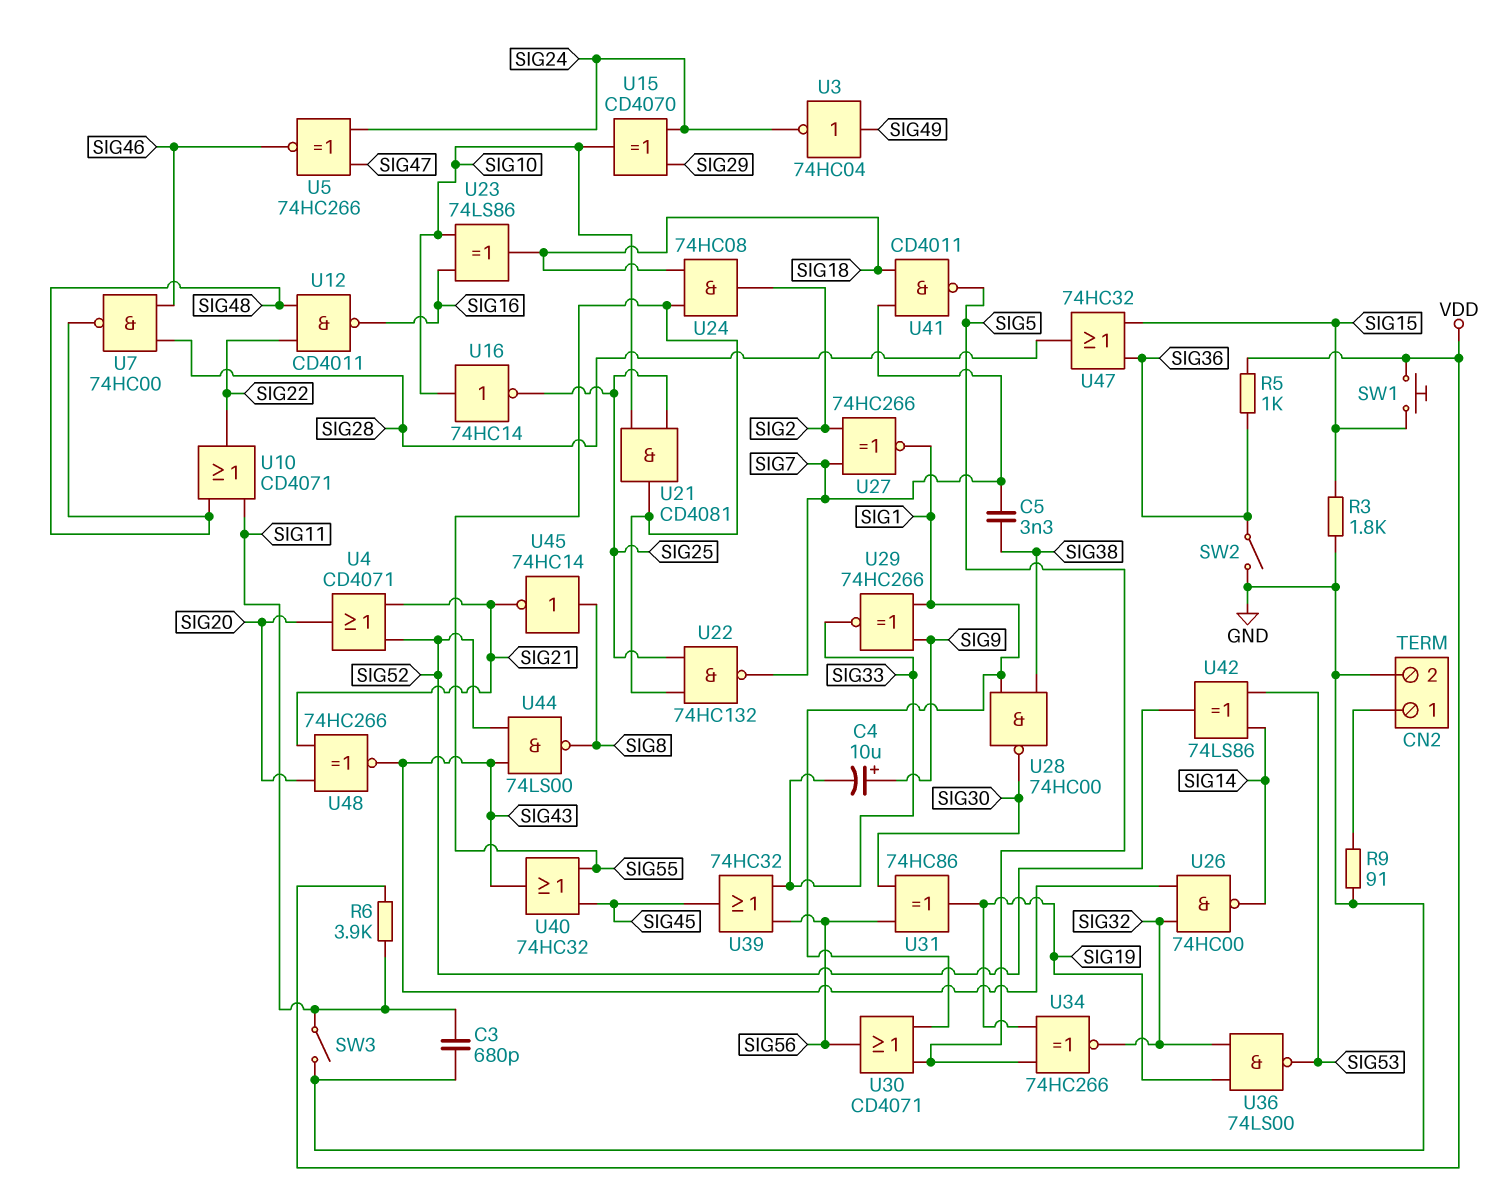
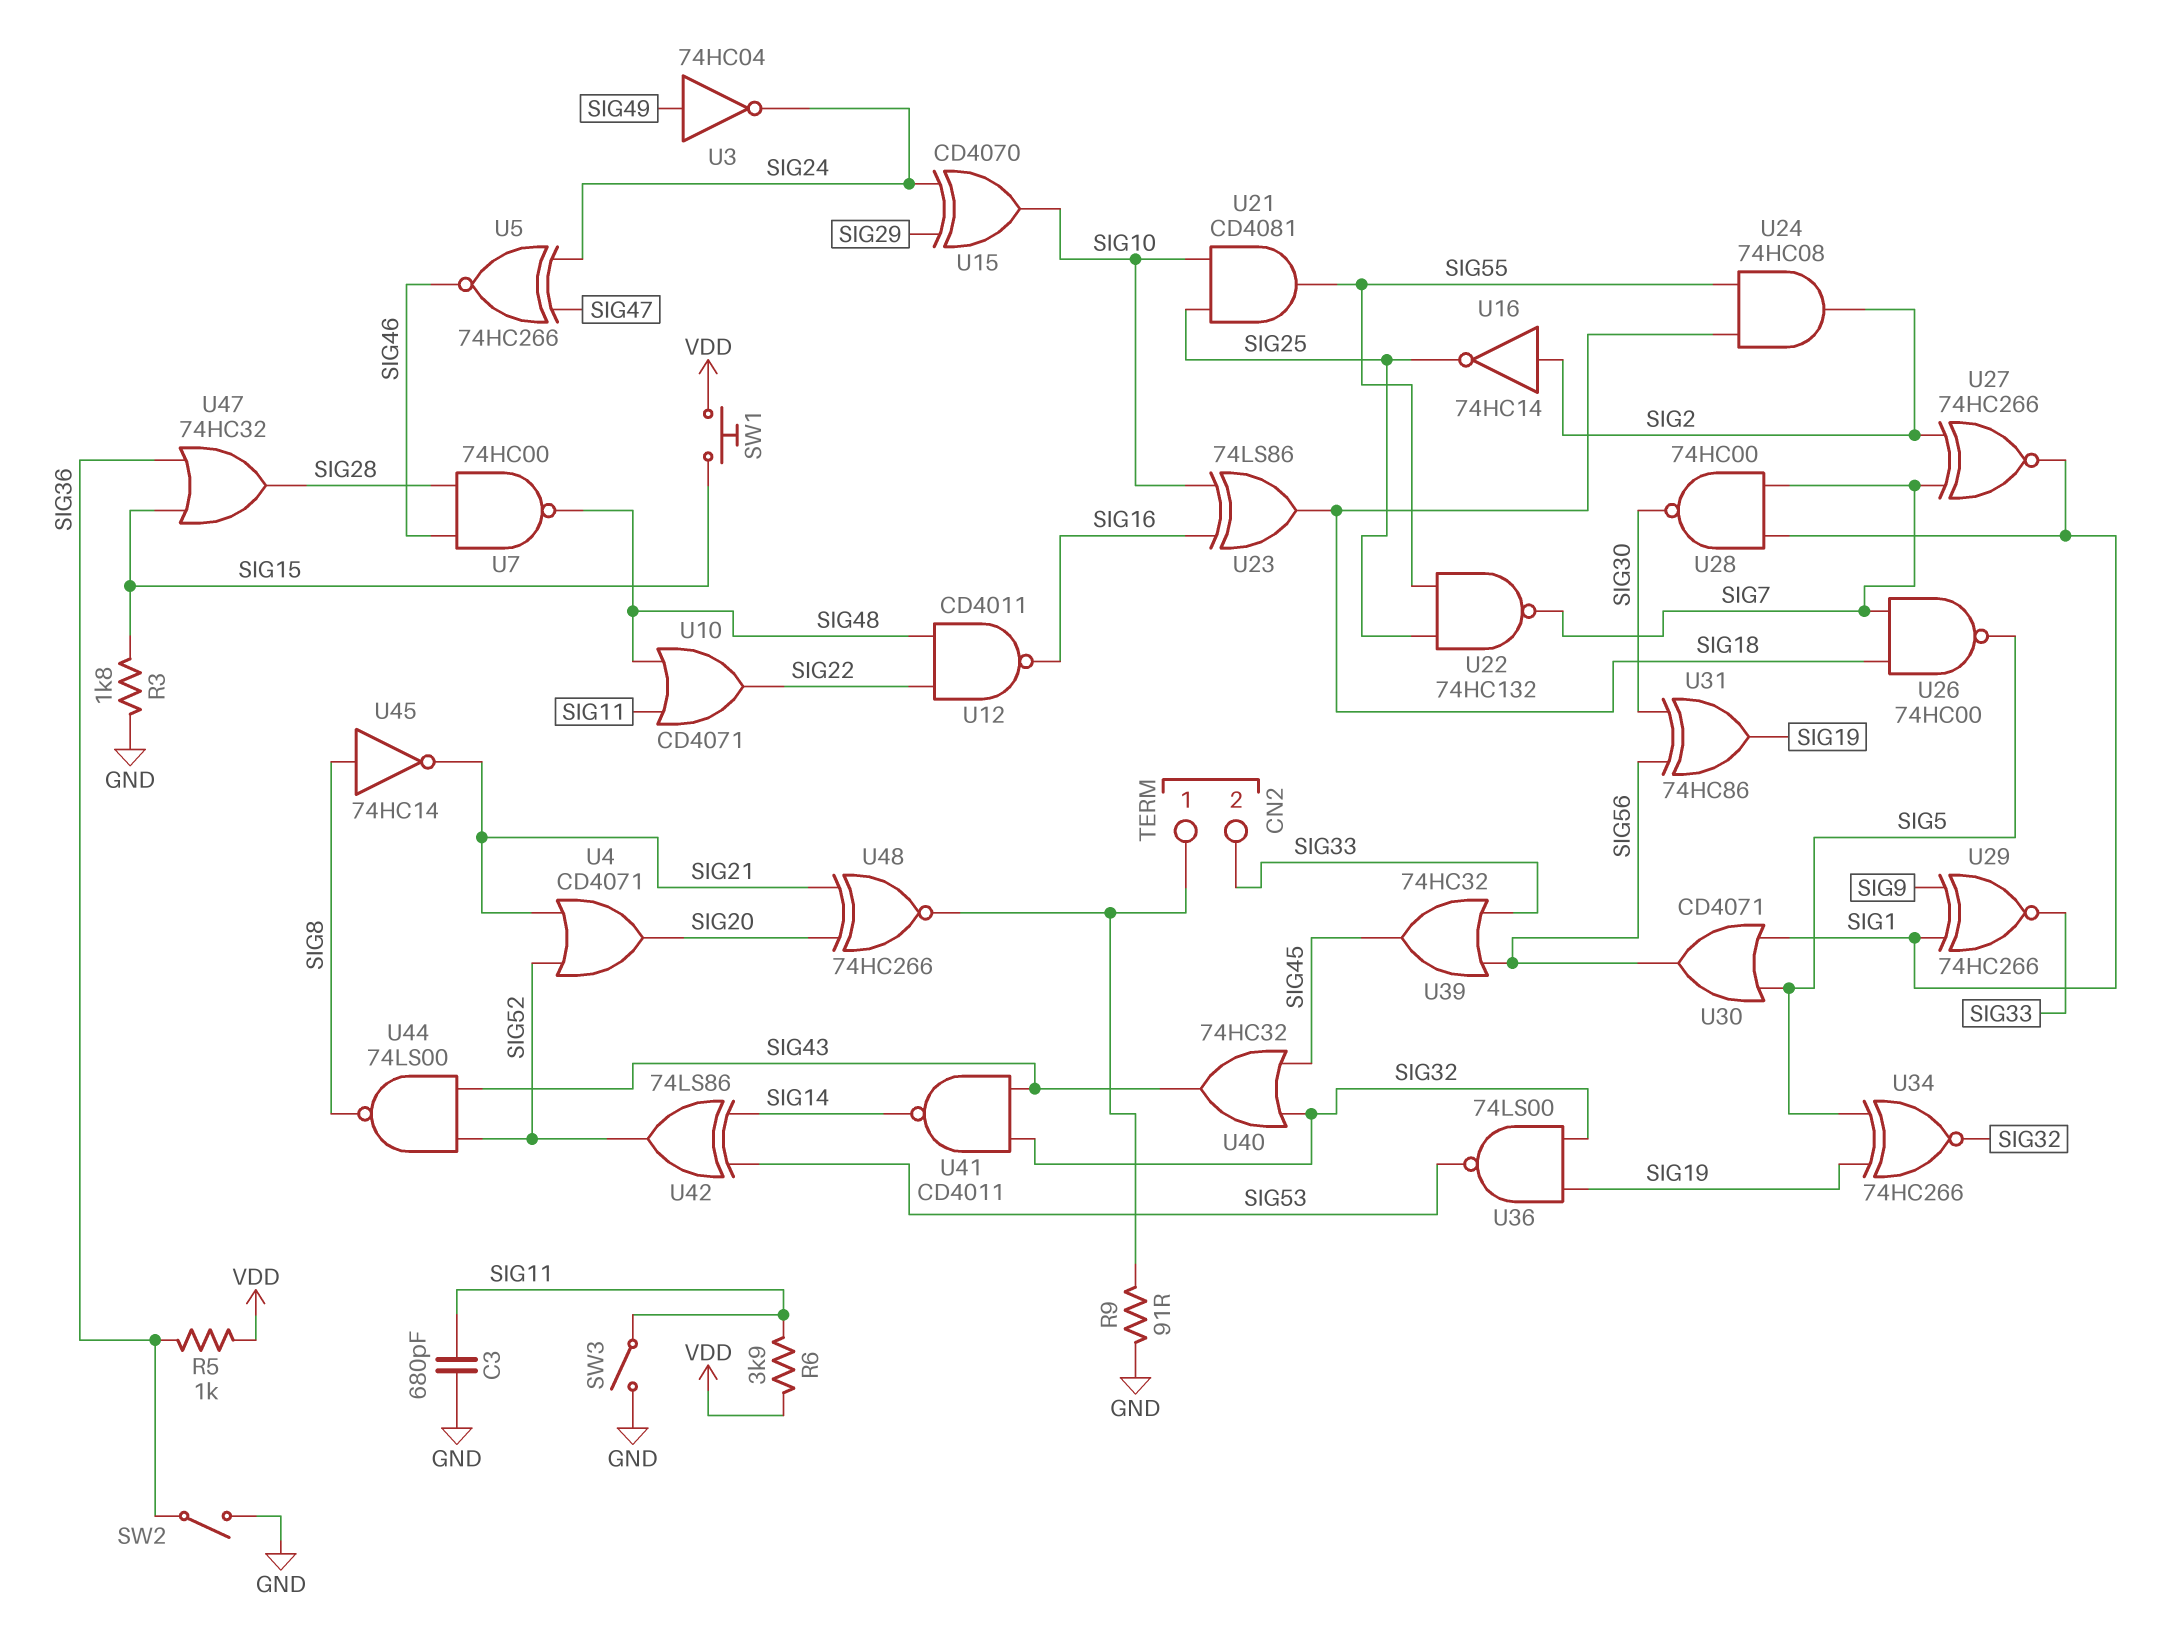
C4: 10uF (plus SIG9, minus SIG33) -> none
C5: 3.3nF (SIG7, SIG38) -> none
CN2 pin 2: GND -> SIG33
U16: NOT 74HC14 (in SIG10, out SIG25) -> NOT 74HC14 (in SIG2, out SIG25)
U26: NAND 74HC00 (in SIG32, in SIG43, out SIG14) -> NAND 74HC00 (in SIG7, in SIG18, out SIG5)
U28: NAND 74HC00 (in SIG1, in SIG38, out SIG30) -> NAND 74HC00 (in SIG1, in SIG7, out SIG30)
U40: OR 74HC32 (in SIG45, in SIG55, out SIG43) -> OR 74HC32 (in SIG32, in SIG45, out SIG43)
U41: NAND CD4011 (in SIG7, in SIG18, out SIG5) -> NAND CD4011 (in SIG32, in SIG43, out SIG14)
U48: XNOR 74HC266 (in SIG20, in SIG21, out SIG43) -> XNOR 74HC266 (in SIG20, in SIG21, out CN2/1)

